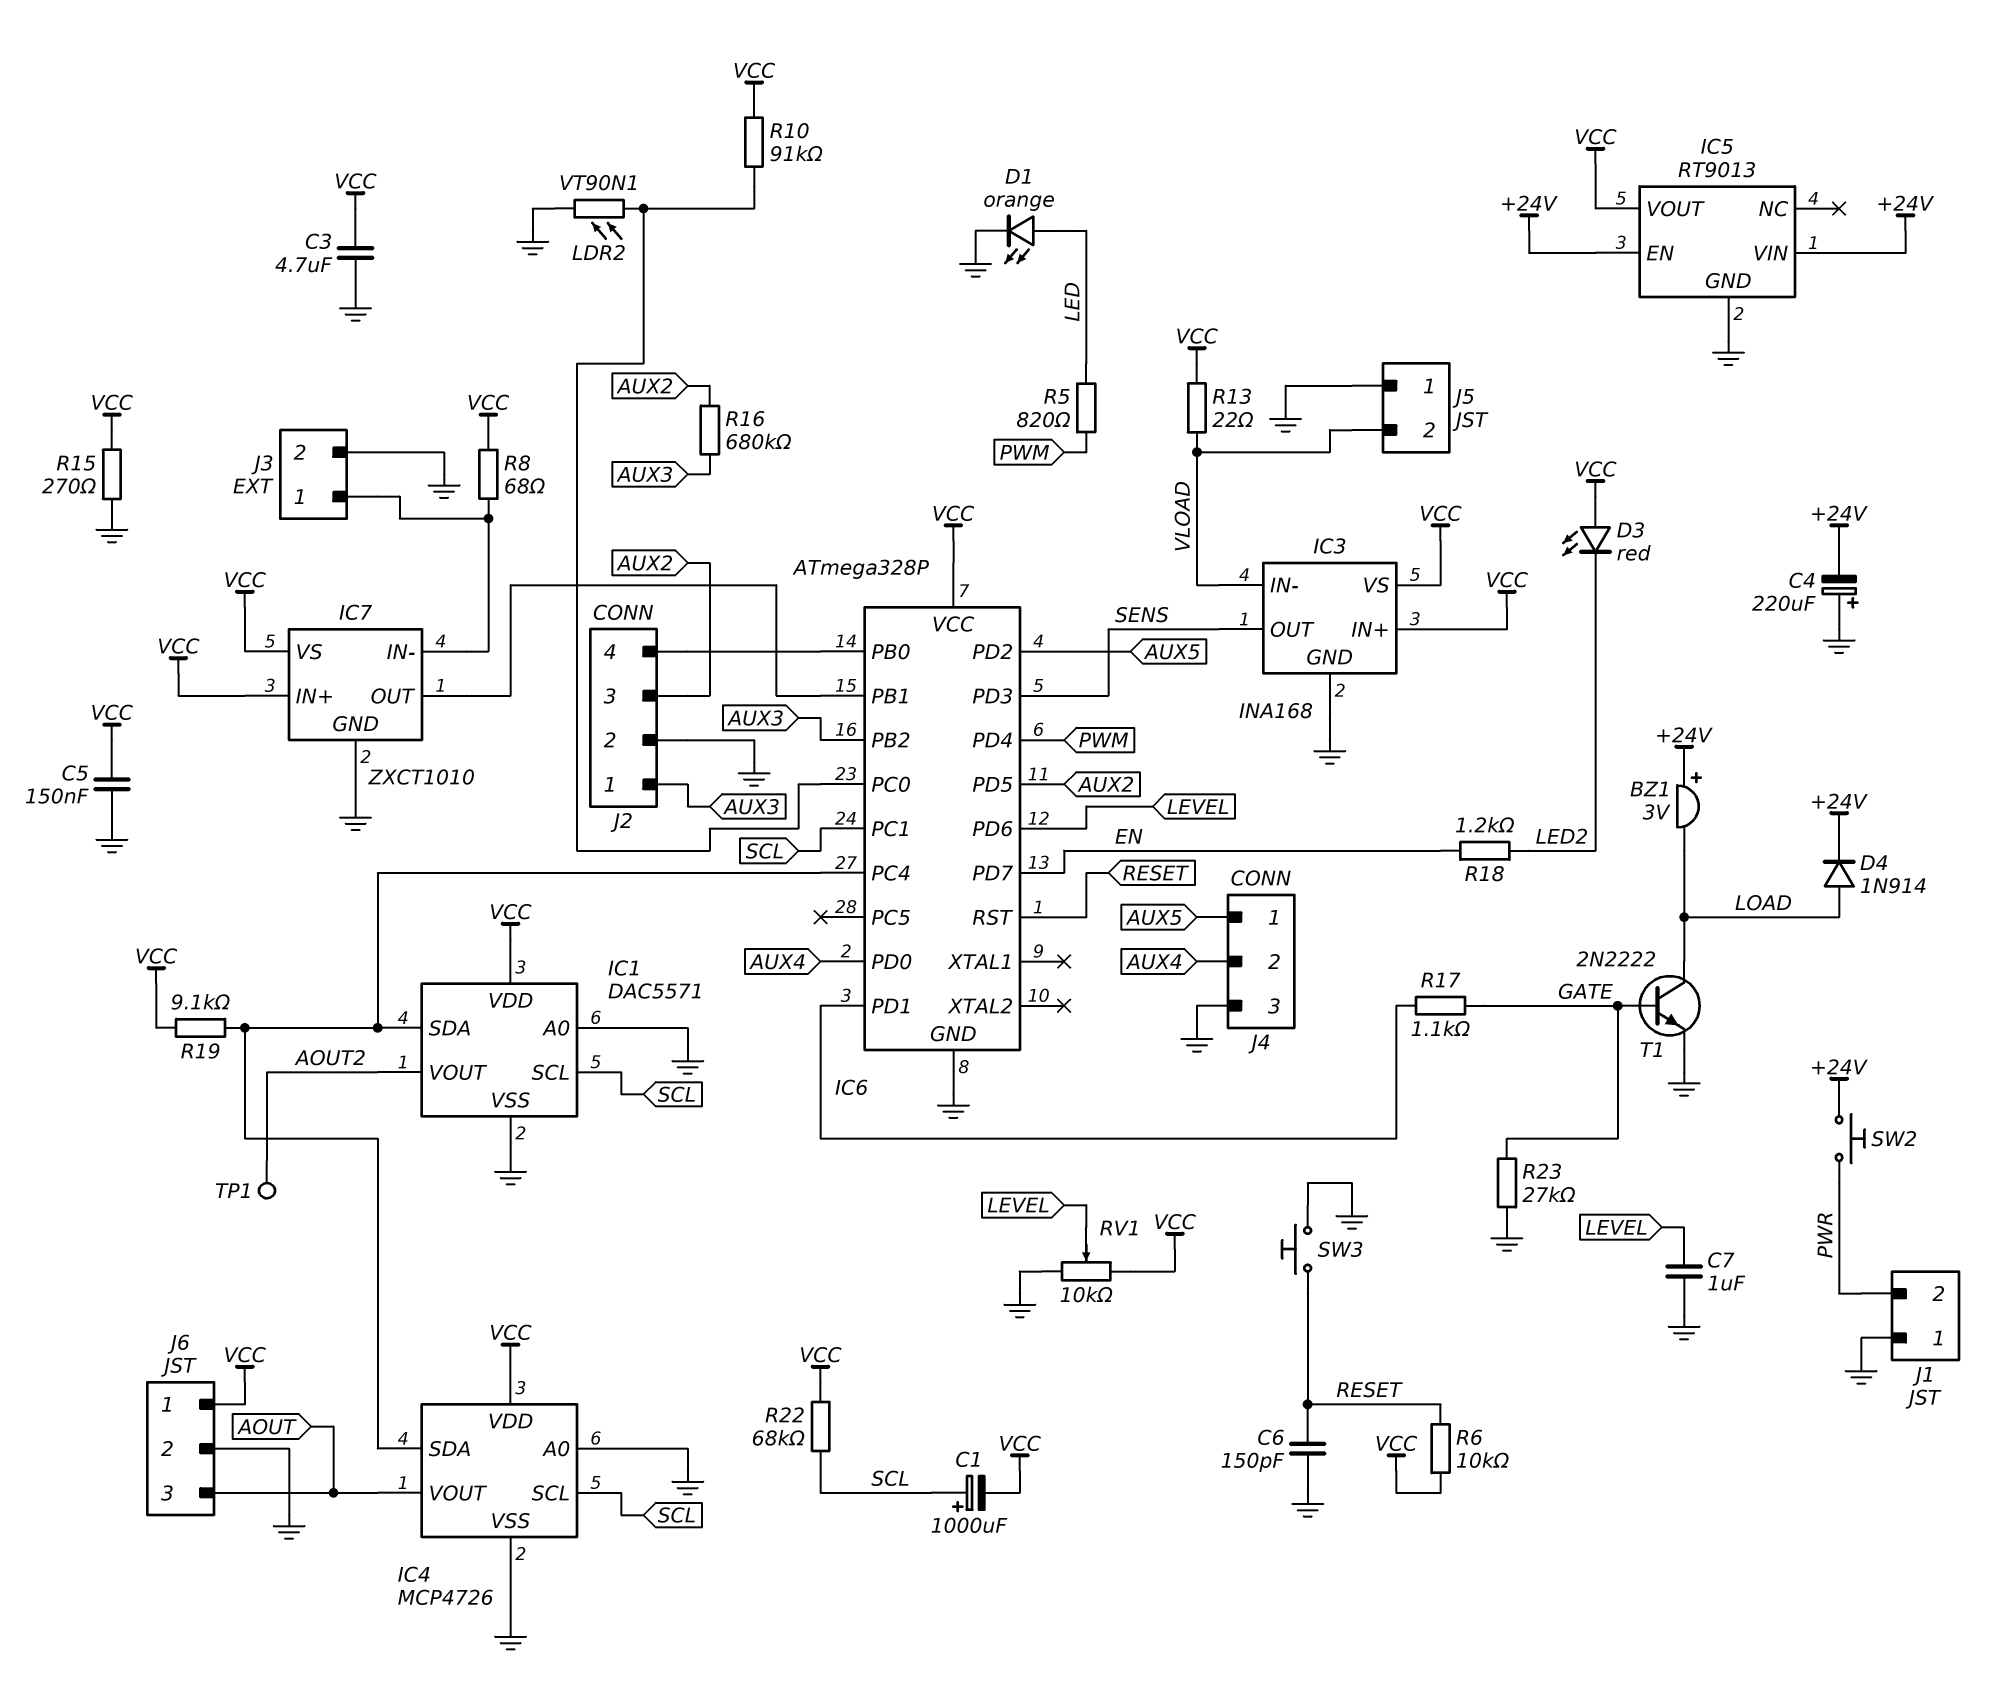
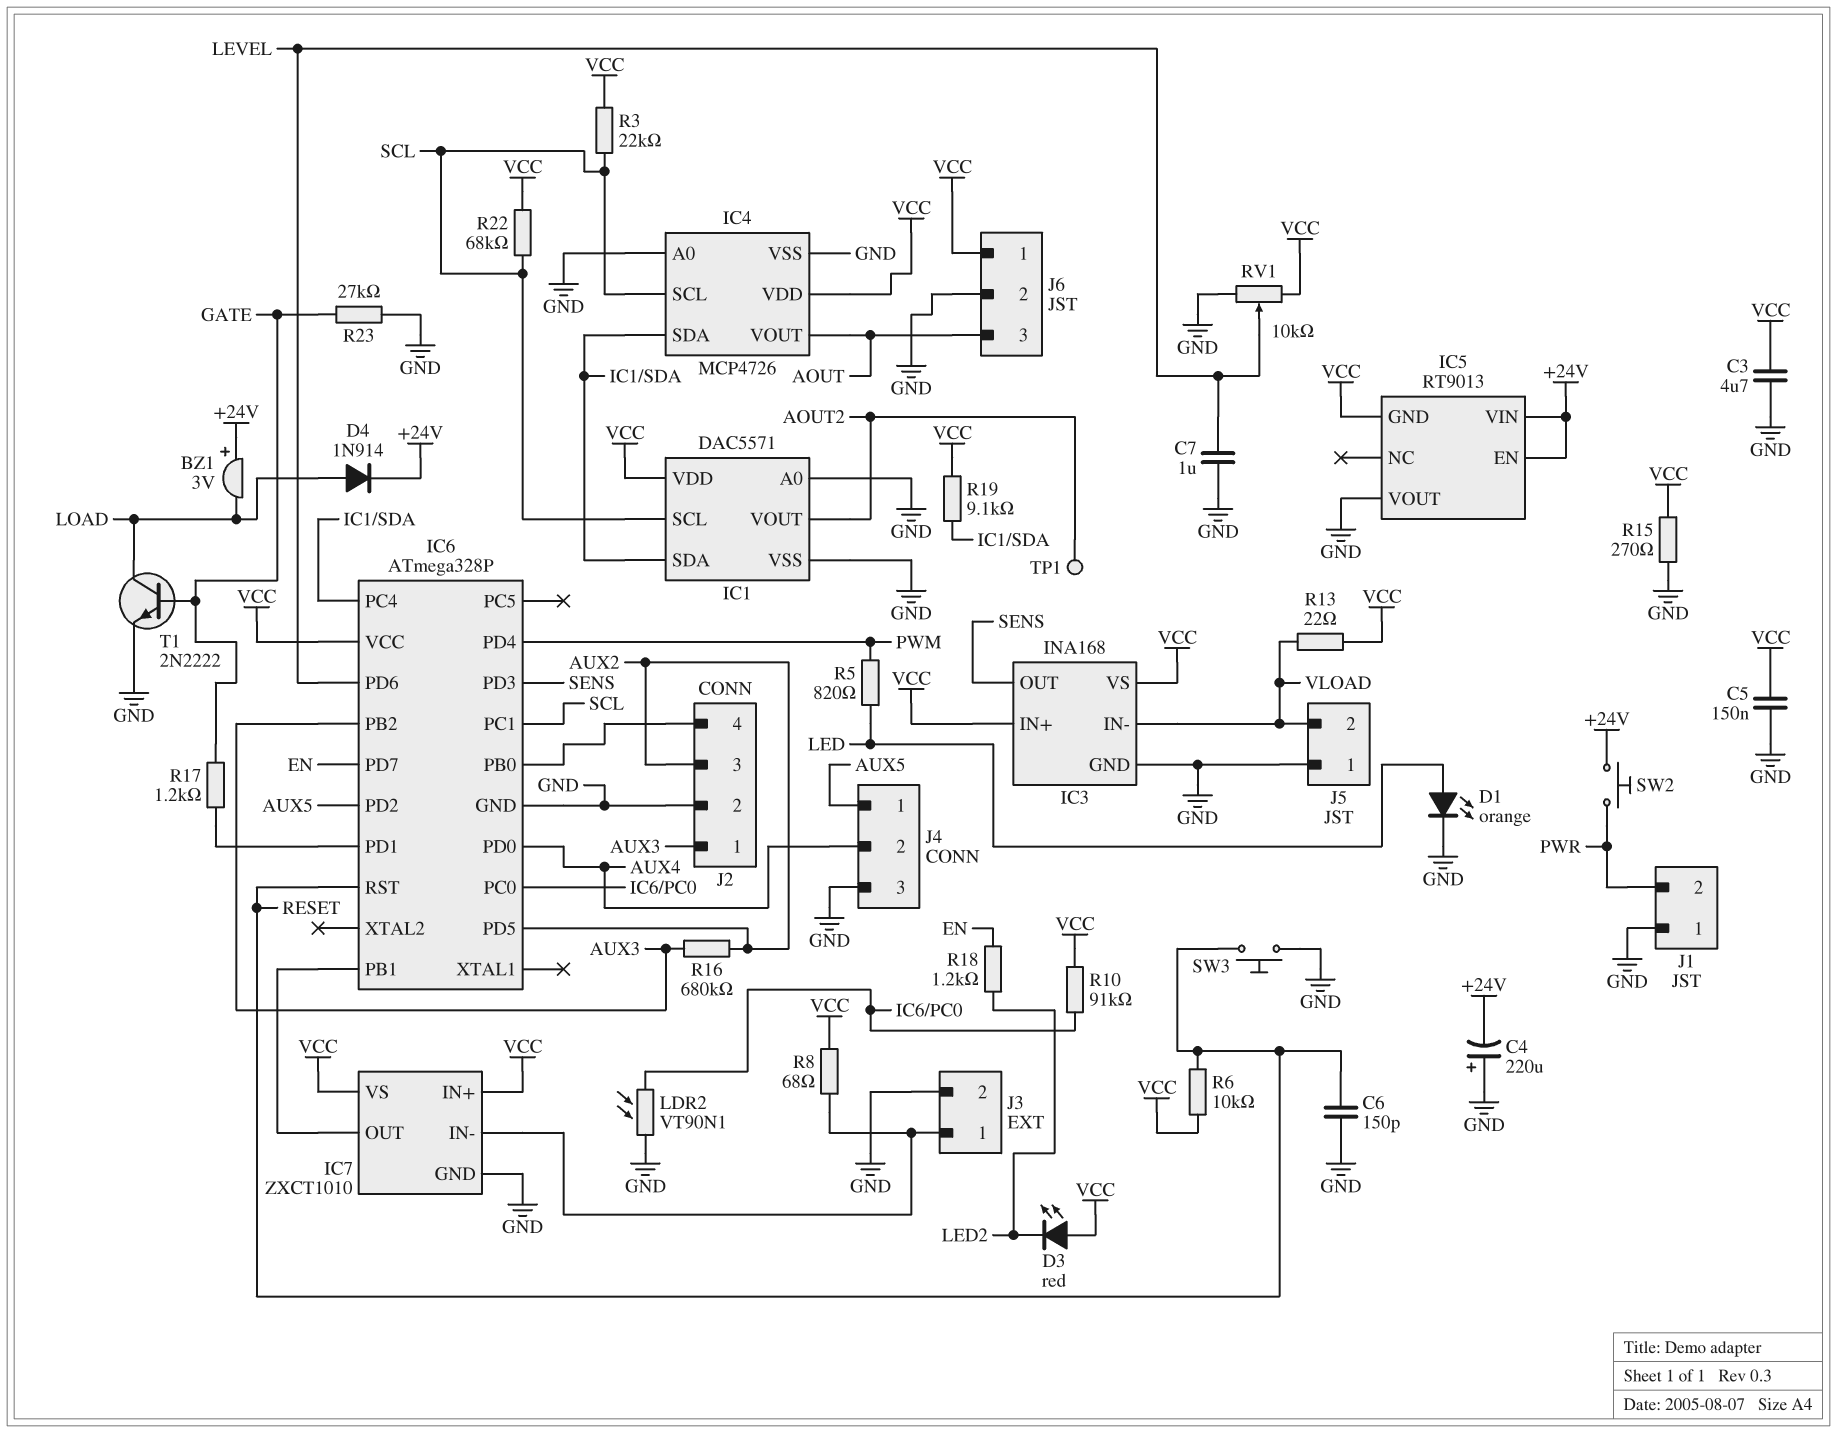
C1: 1000uF (plus SCL, minus VCC) -> none
IC5 pin GND: GND -> VCC
IC5 pin VOUT: VCC -> GND
R3: none -> 22k (SCL, VCC)
R17: 1.1k (GATE, IC6/PD1) -> 1.2k (GATE, IC6/PD1)

